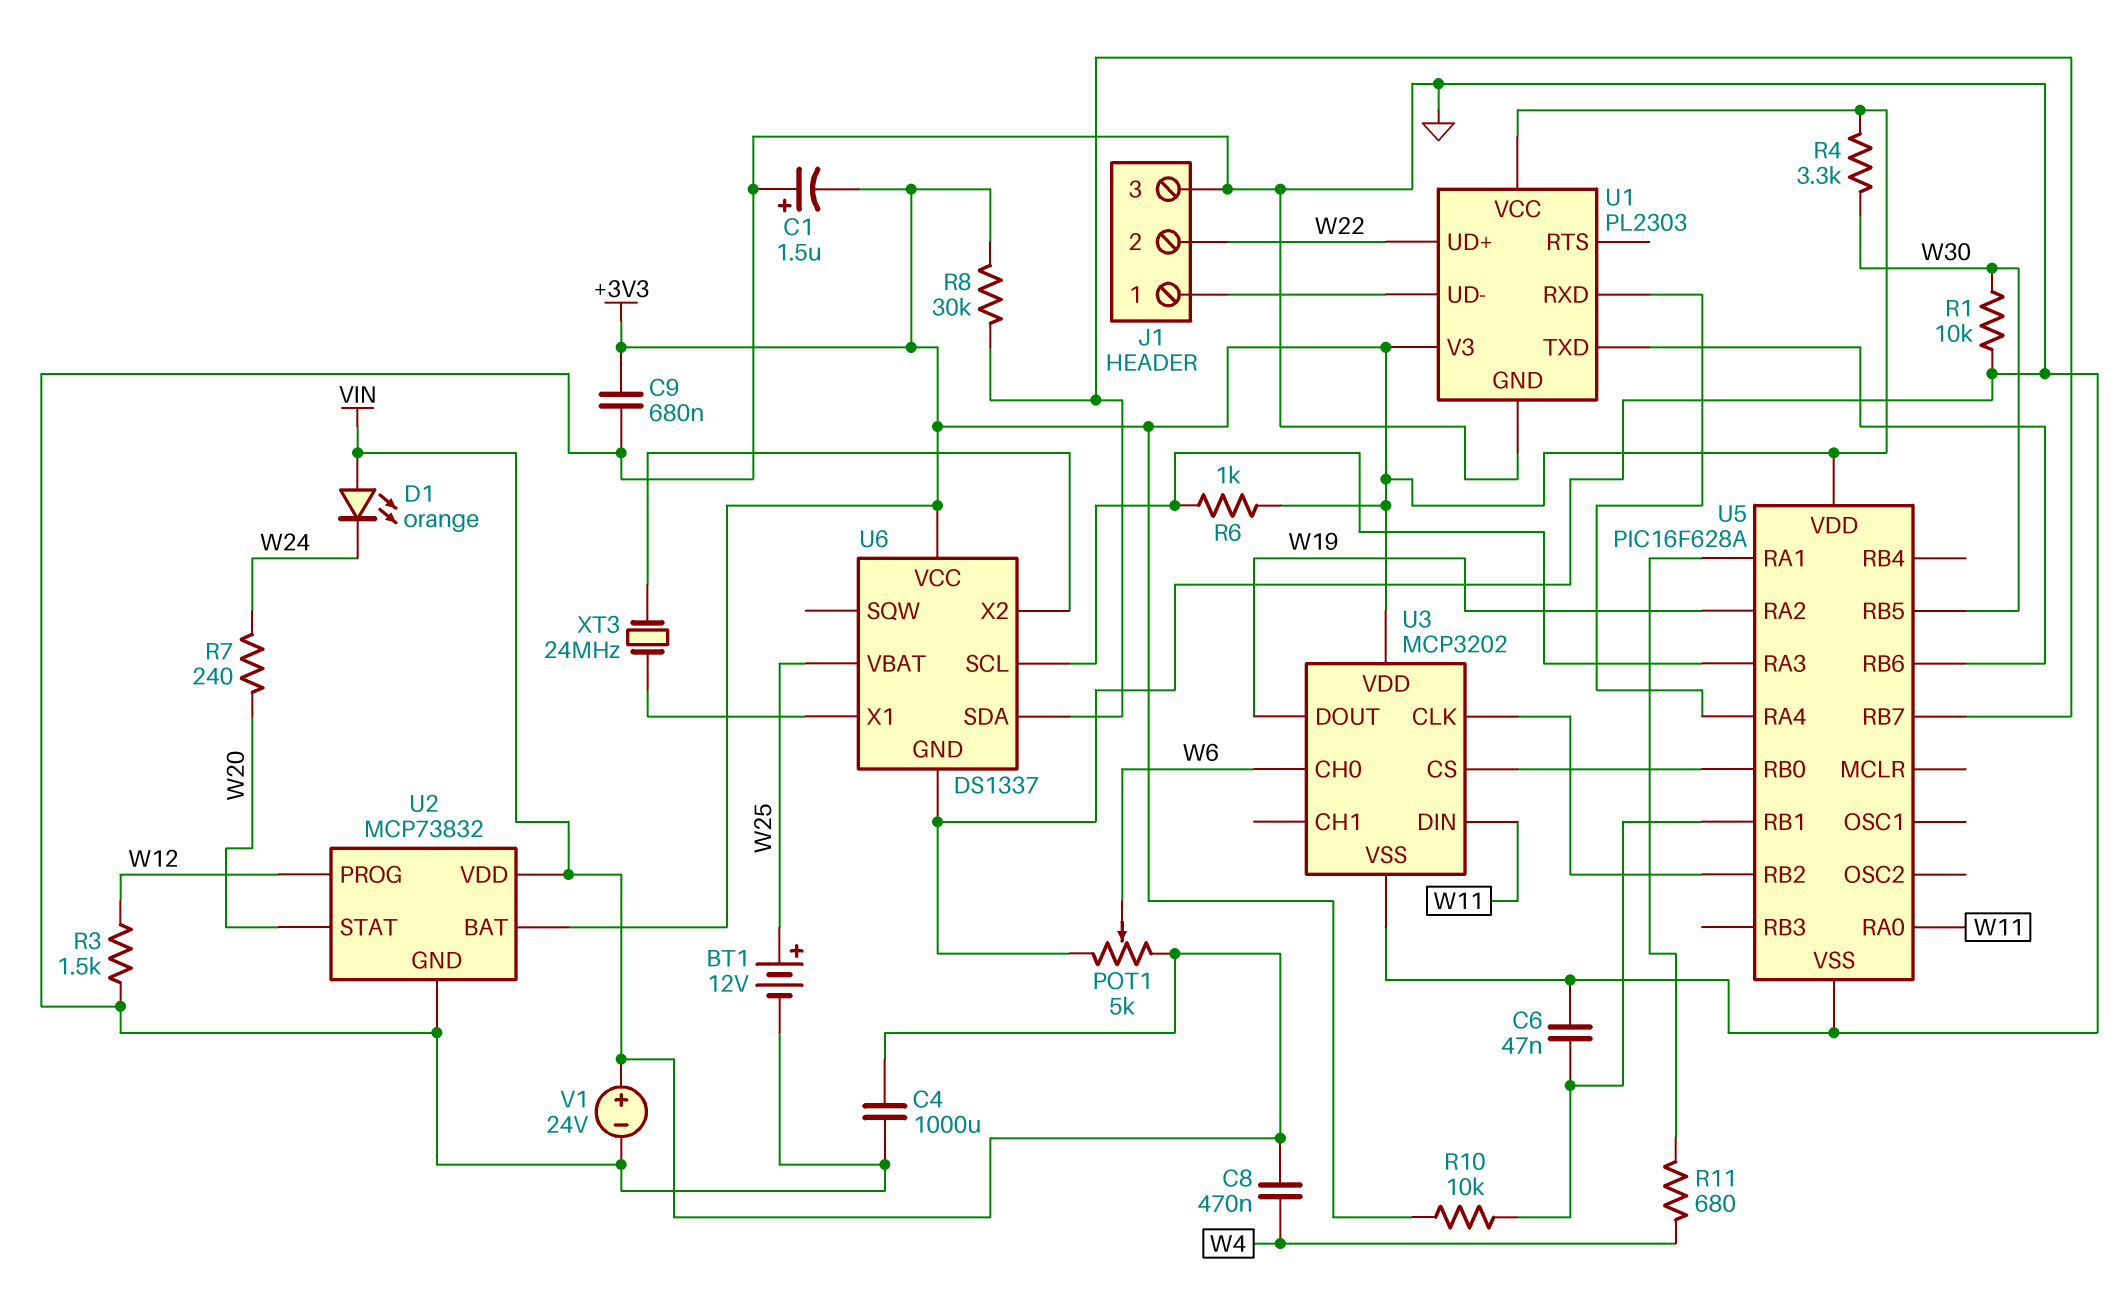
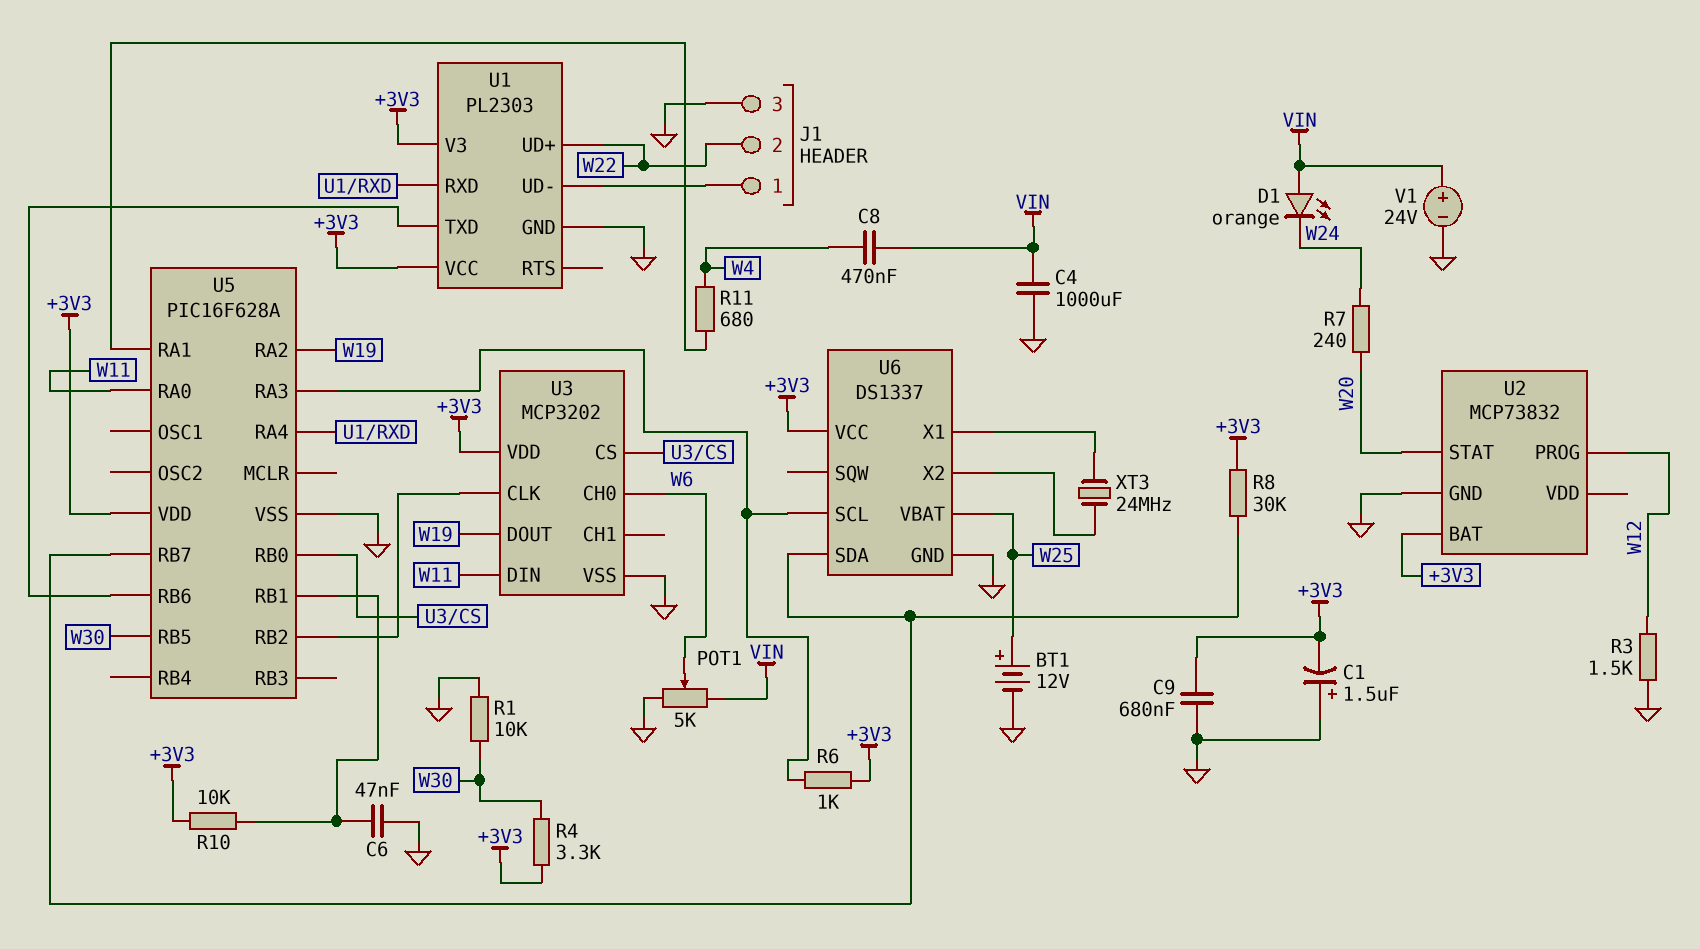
U2 pin VDD: VIN -> none

